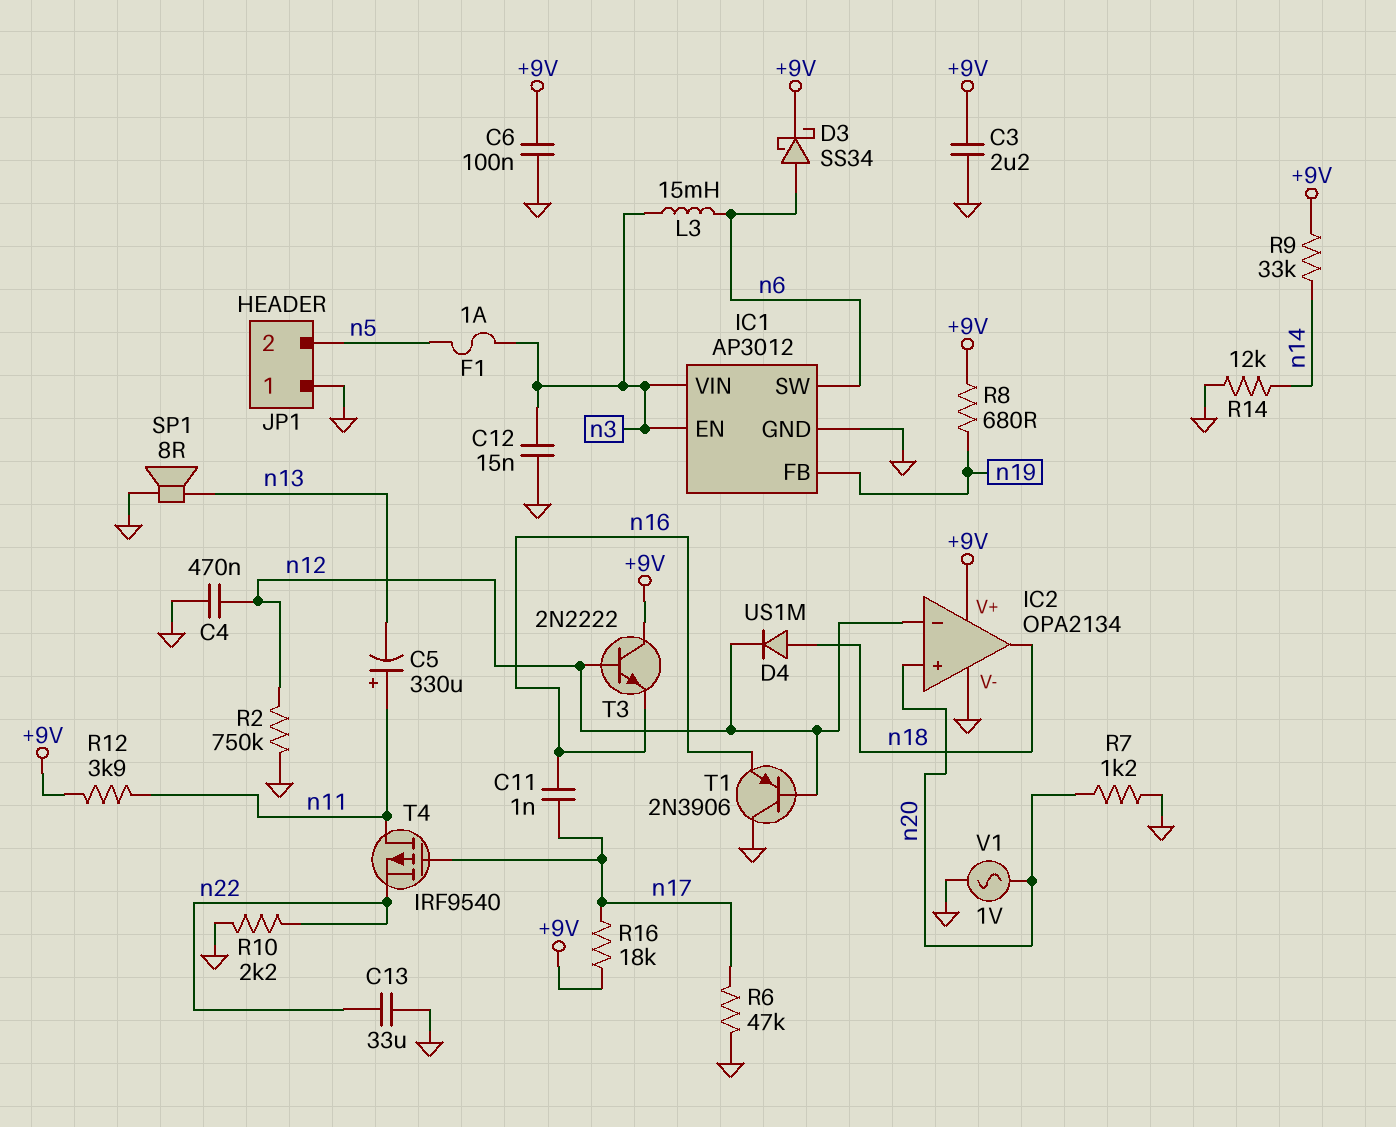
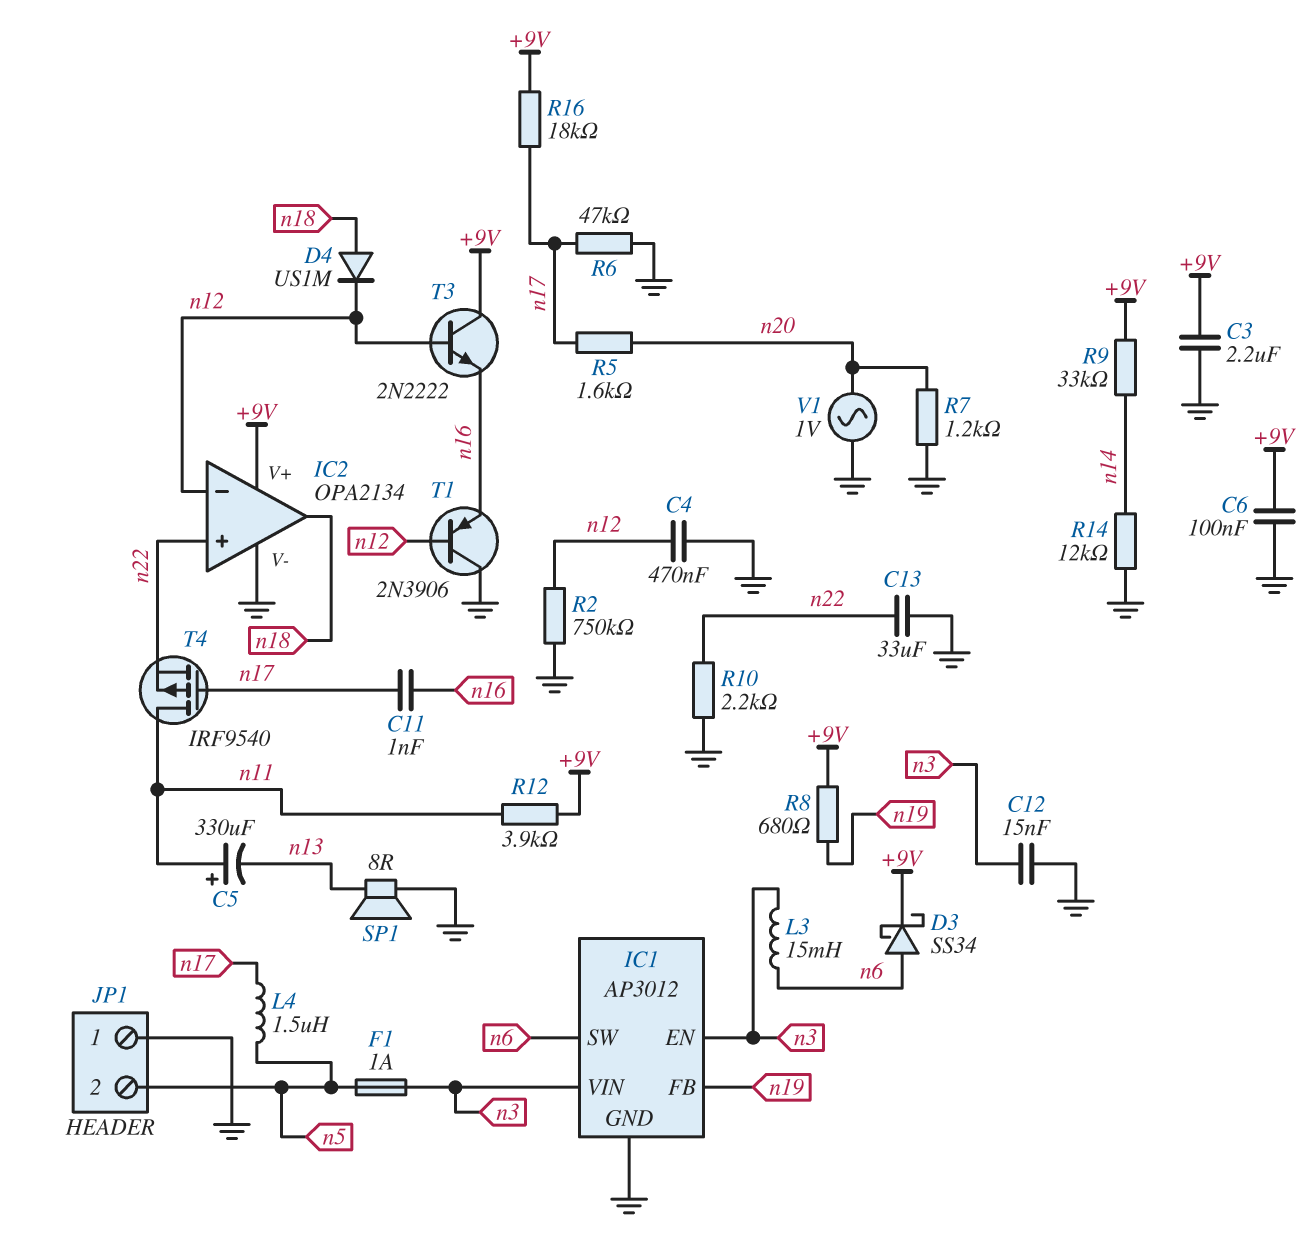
IC2 pin in+: n20 -> n22
L4: none -> 1.5uH (n5, n17)
R5: none -> 1.6k (n17, n20)

